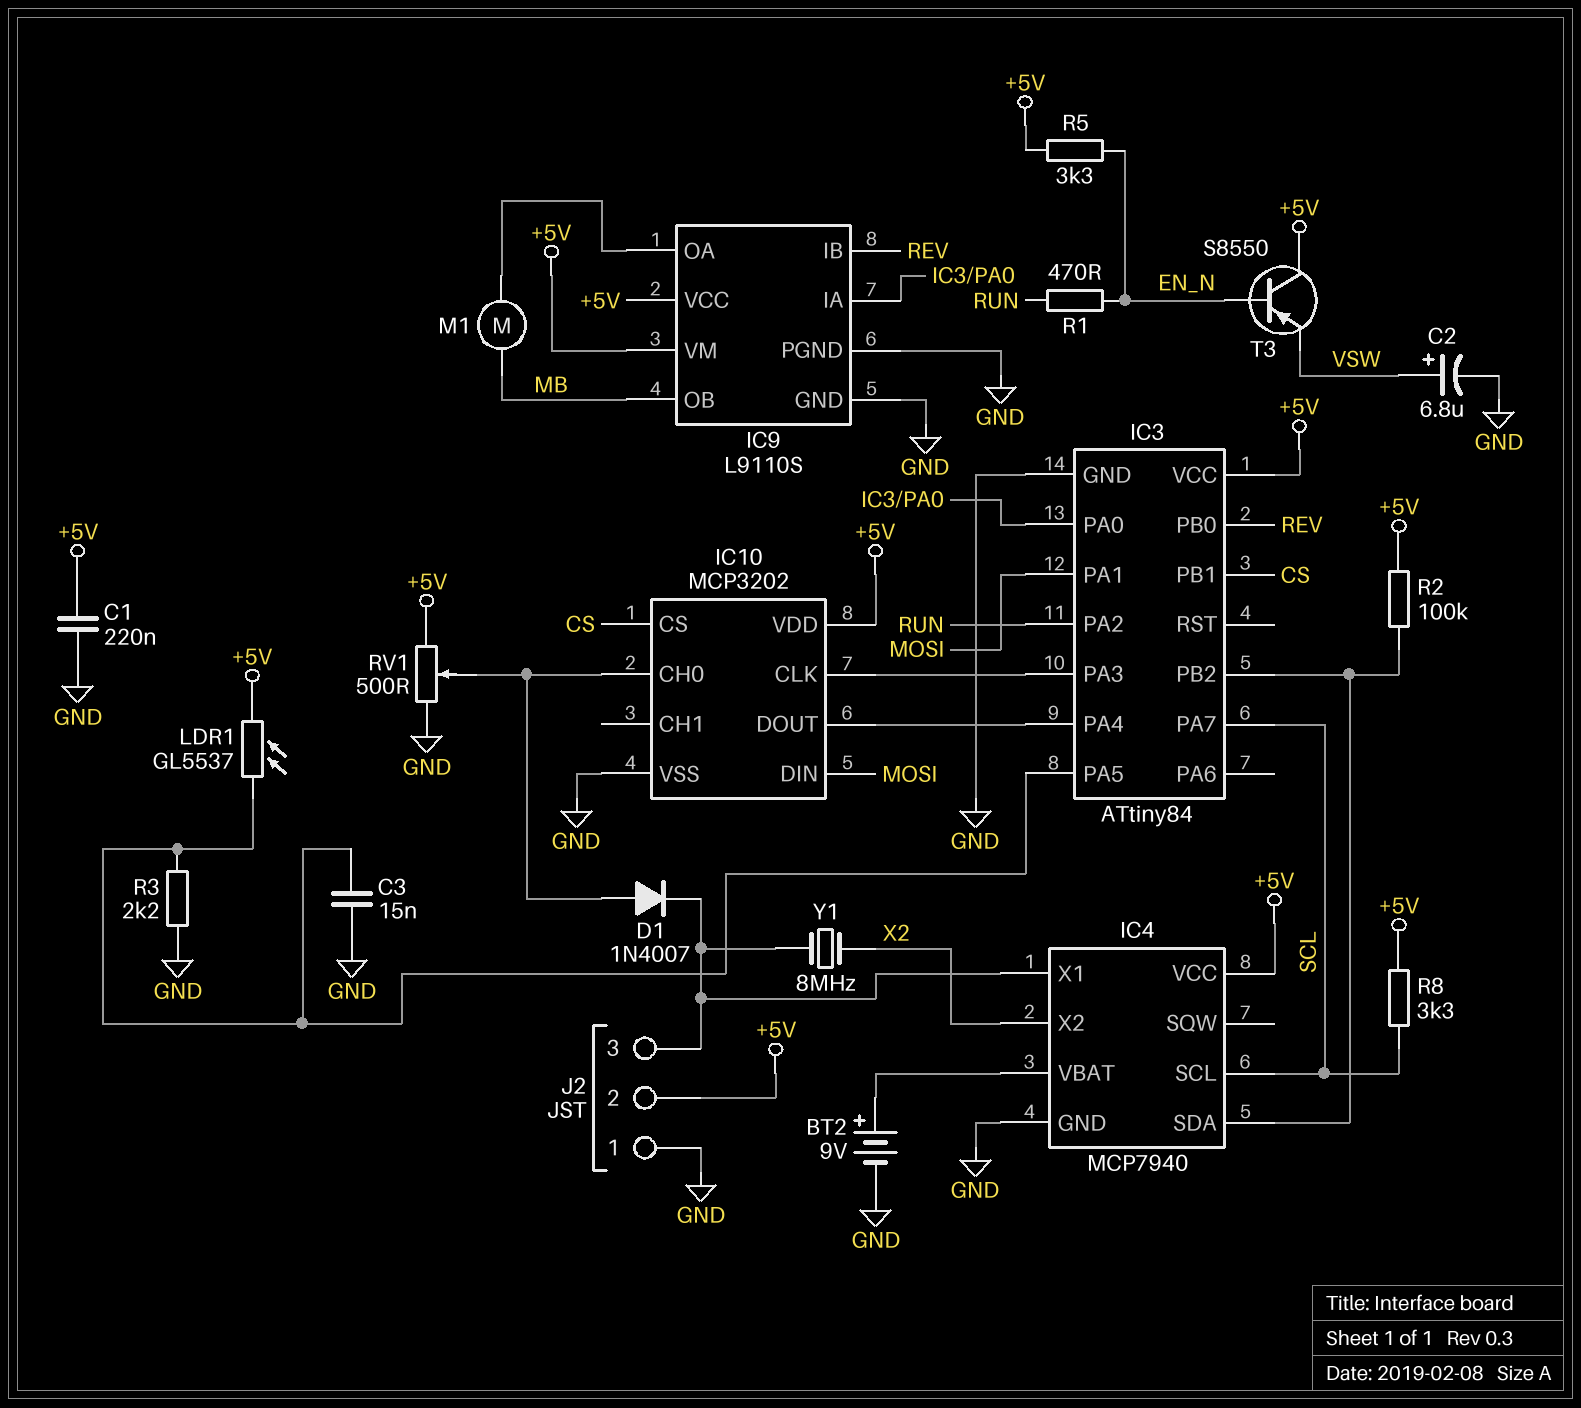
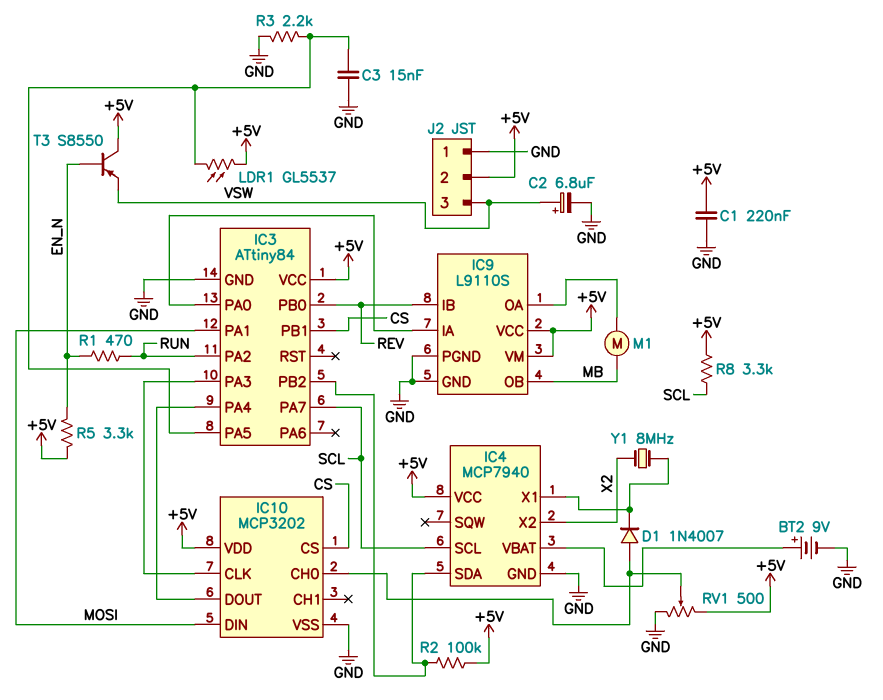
J2 pin 3: IC4/X1 -> VSW

